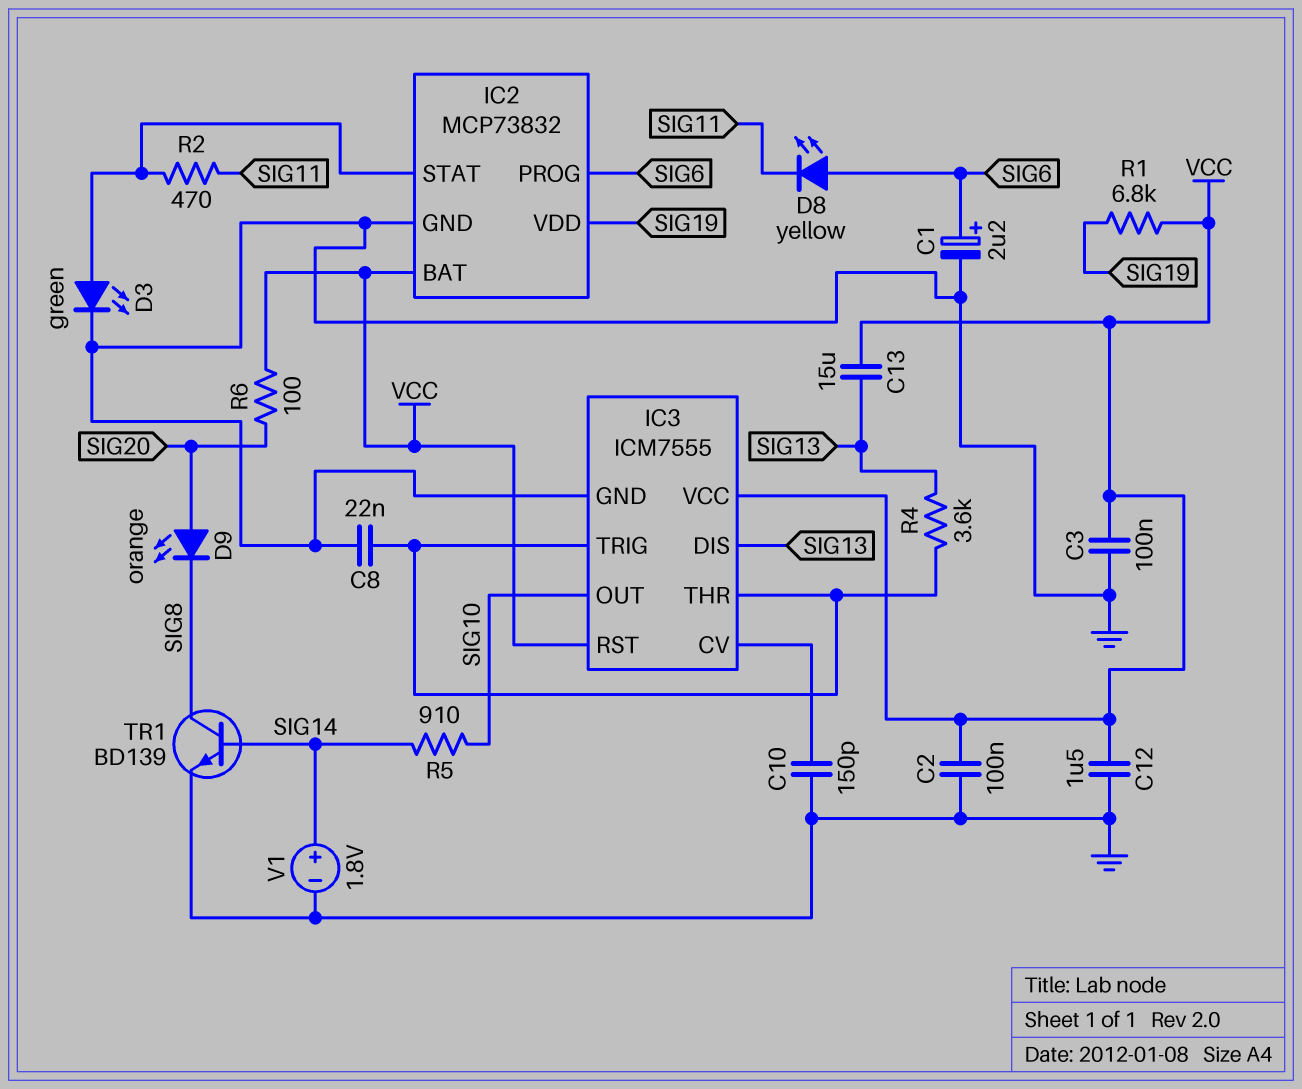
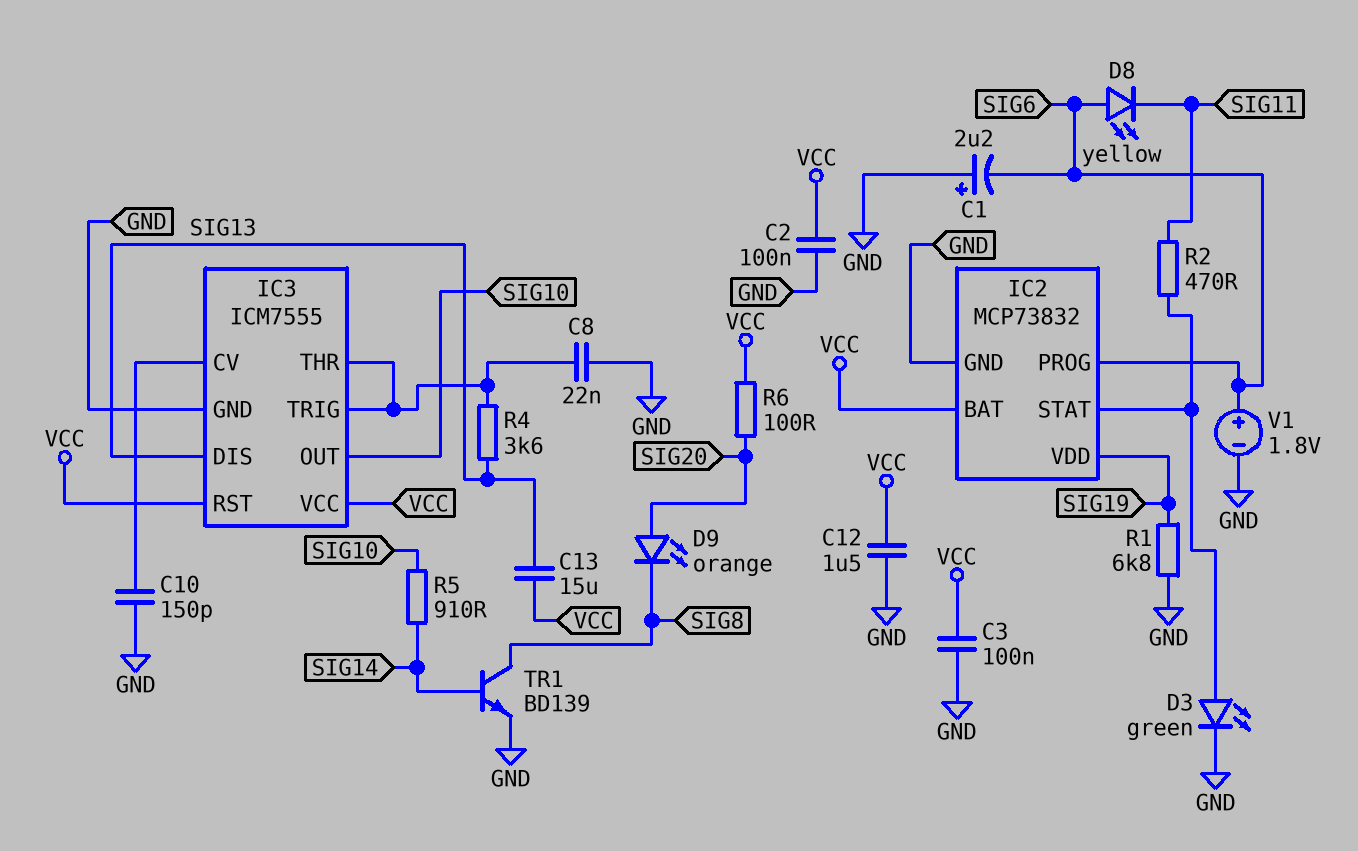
C1: 2.2uF (plus SIG6, minus GND) -> 2.2uF (plus GND, minus SIG6)
R1: 6.8k (SIG19, VCC) -> 6.8k (GND, SIG19)
V1: 1.8V (plus SIG14, minus GND) -> 1.8V (plus SIG6, minus GND)

